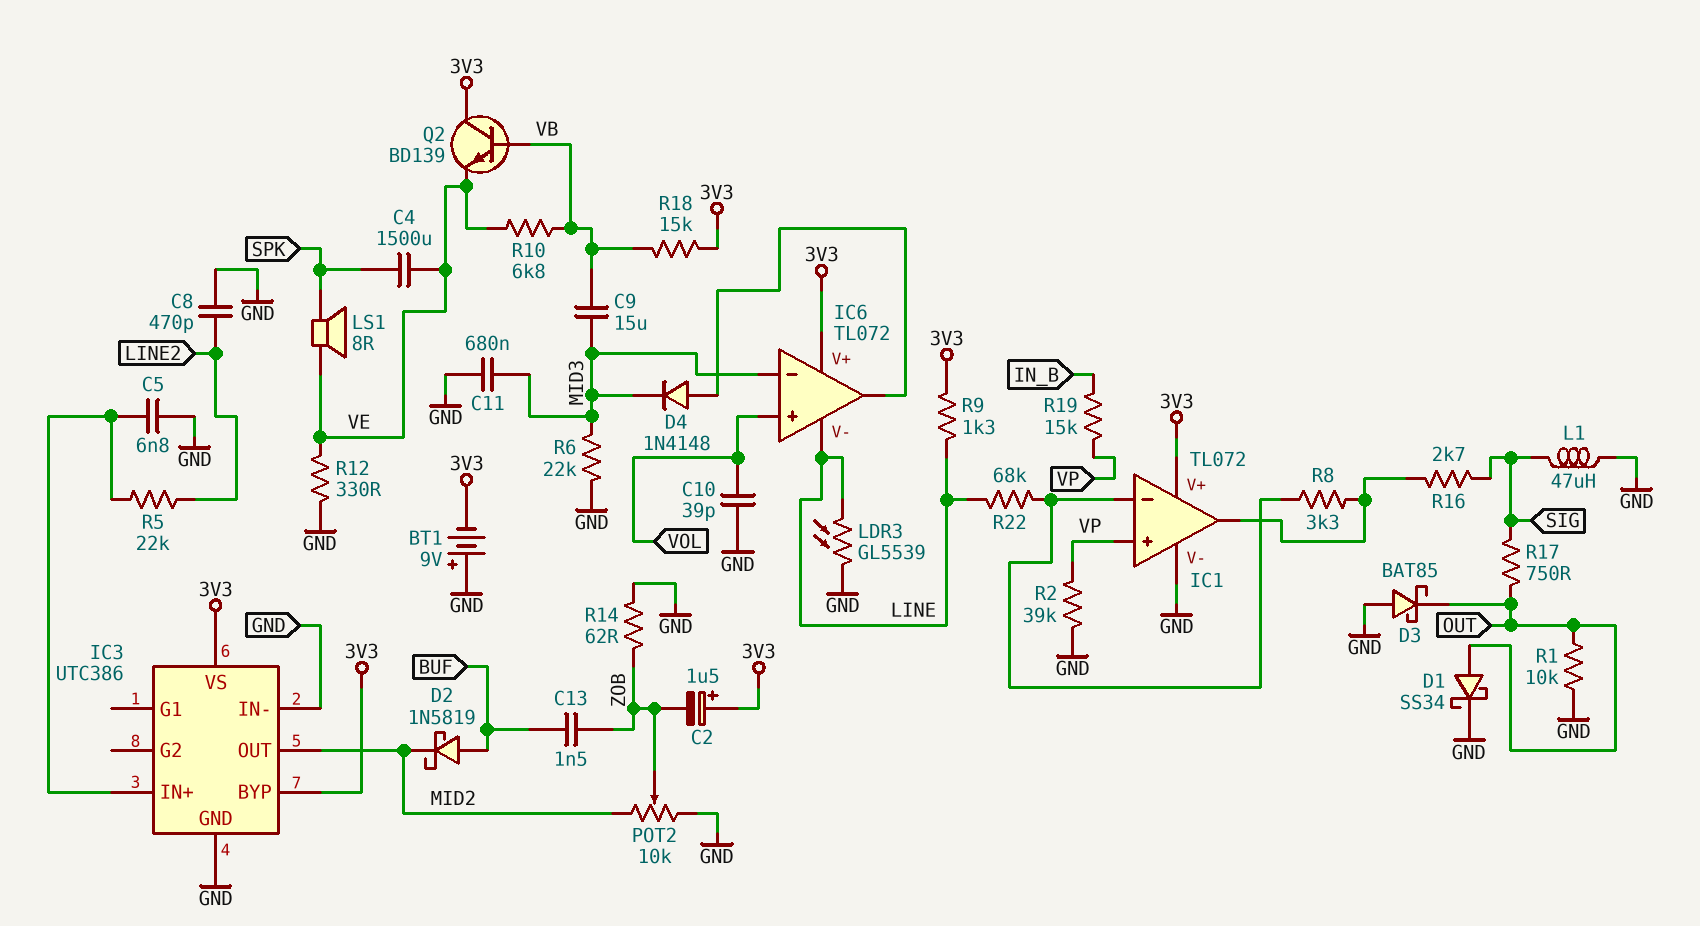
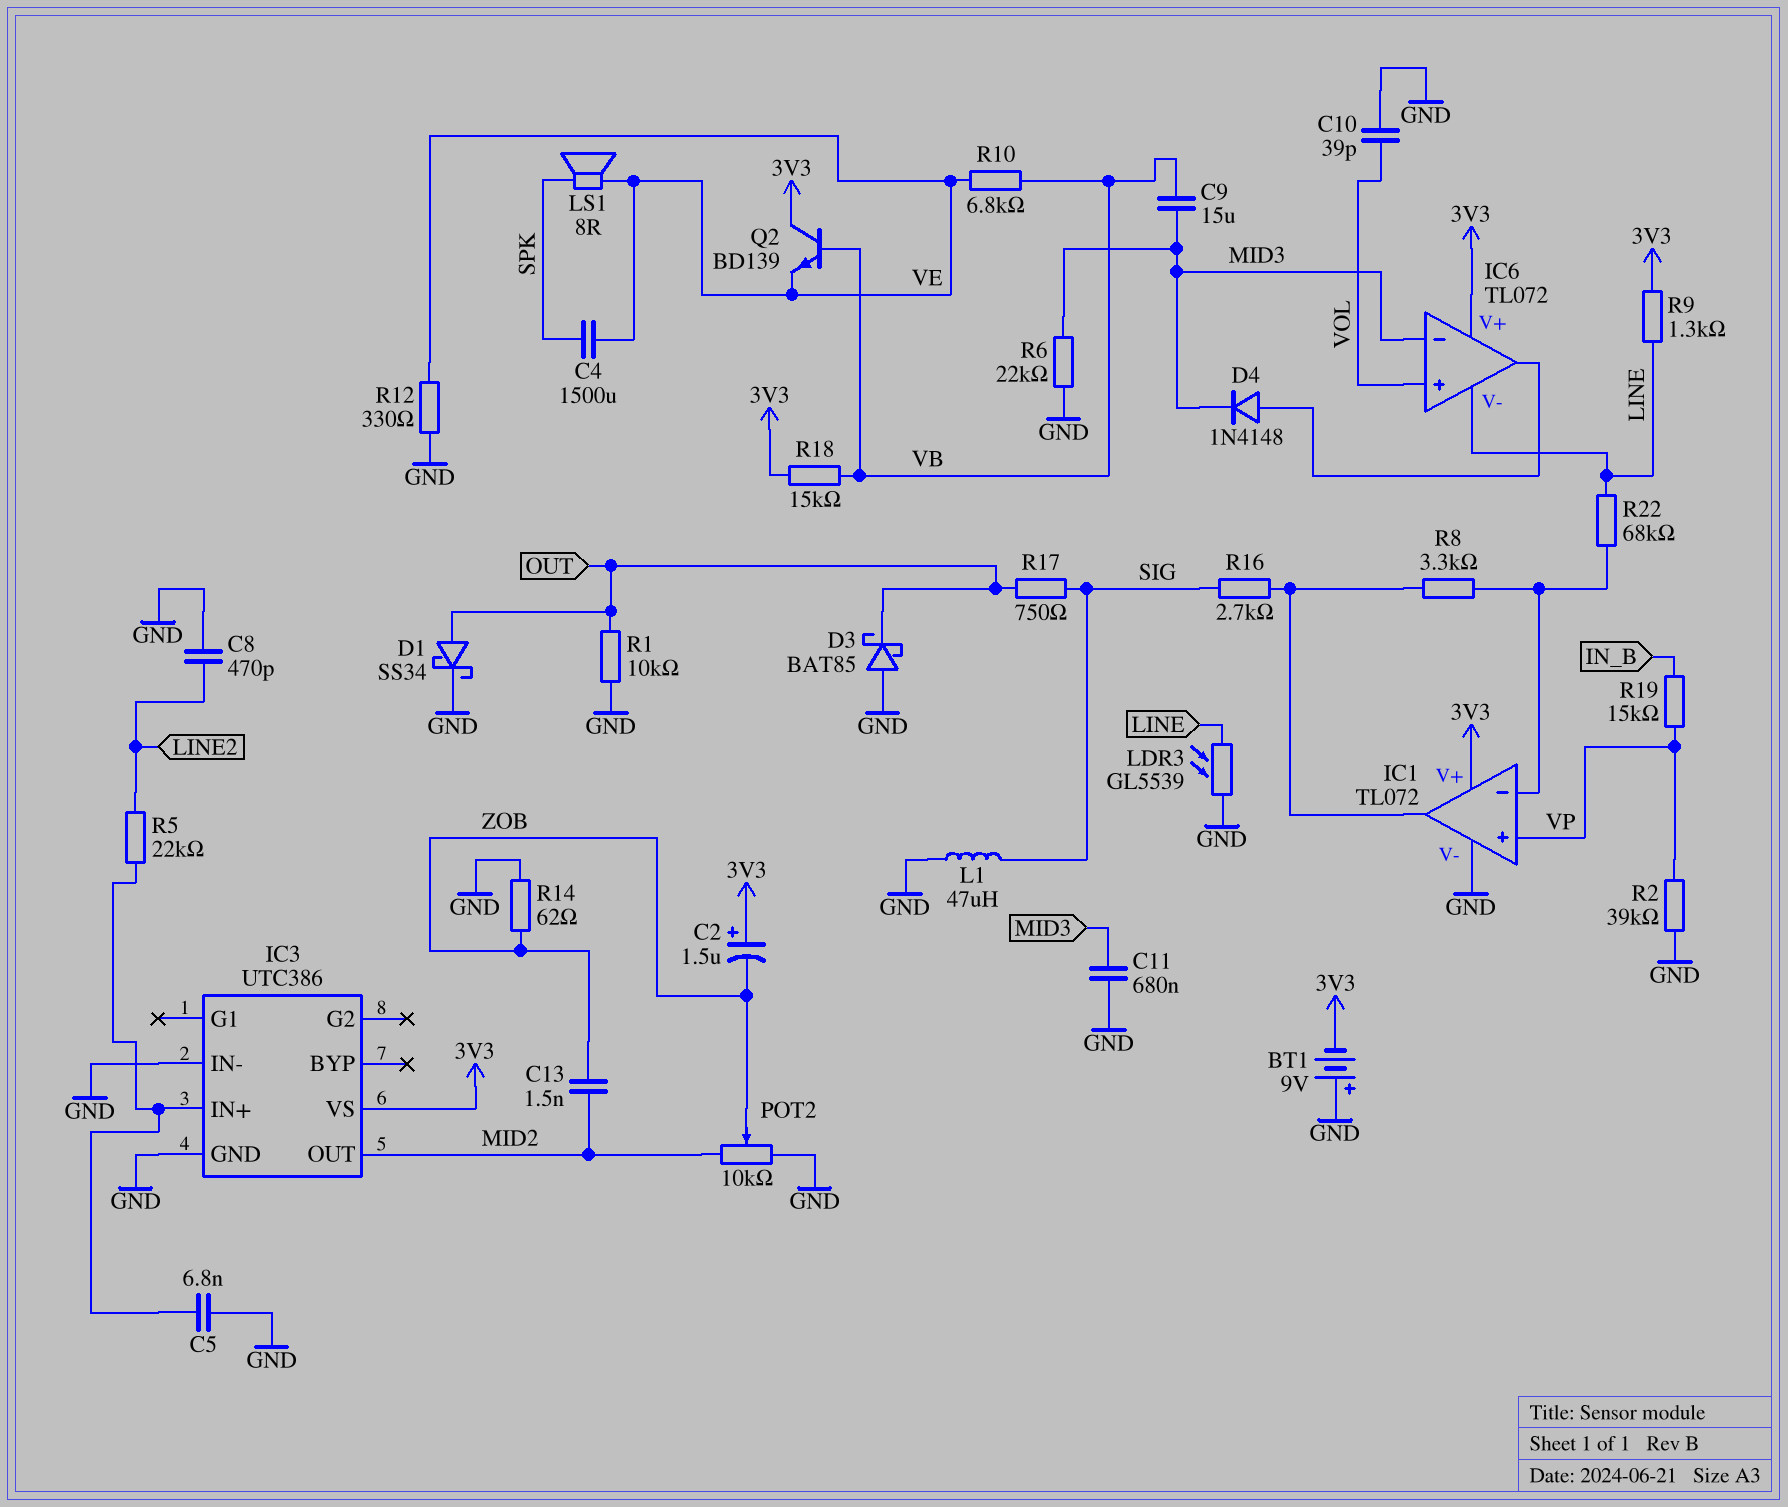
C13: 1.5nF (BUF, ZOB) -> 1.5nF (MID2, ZOB)
D2: schottky 1N5819 (A BUF, K MID2) -> none
IC3 pin BYP: 3V3 -> none

